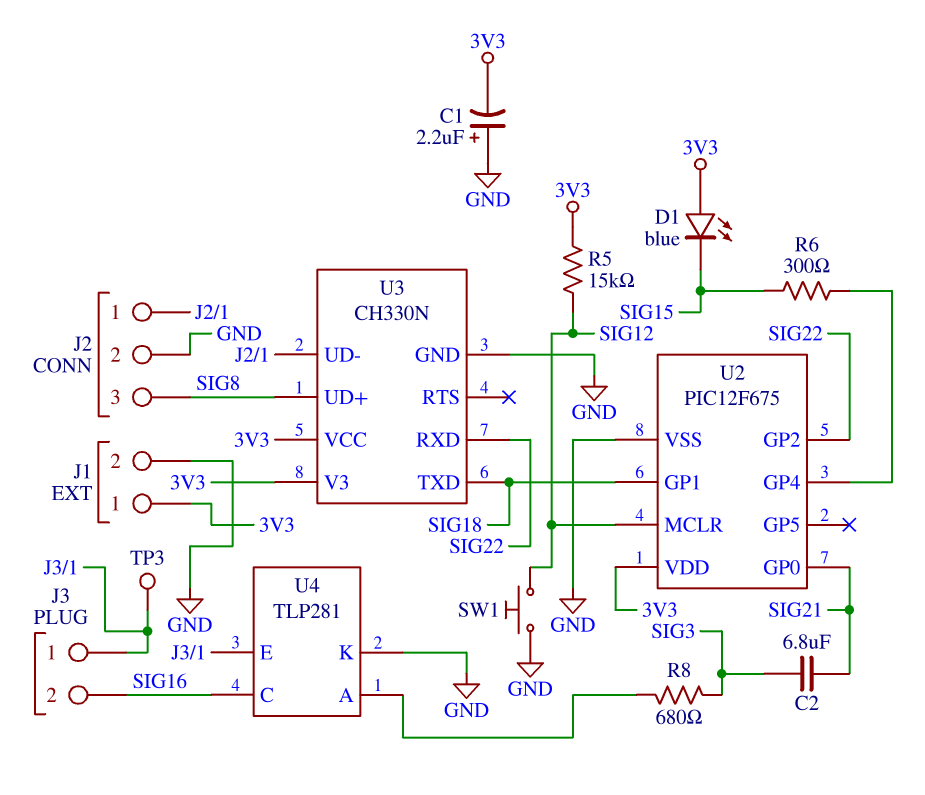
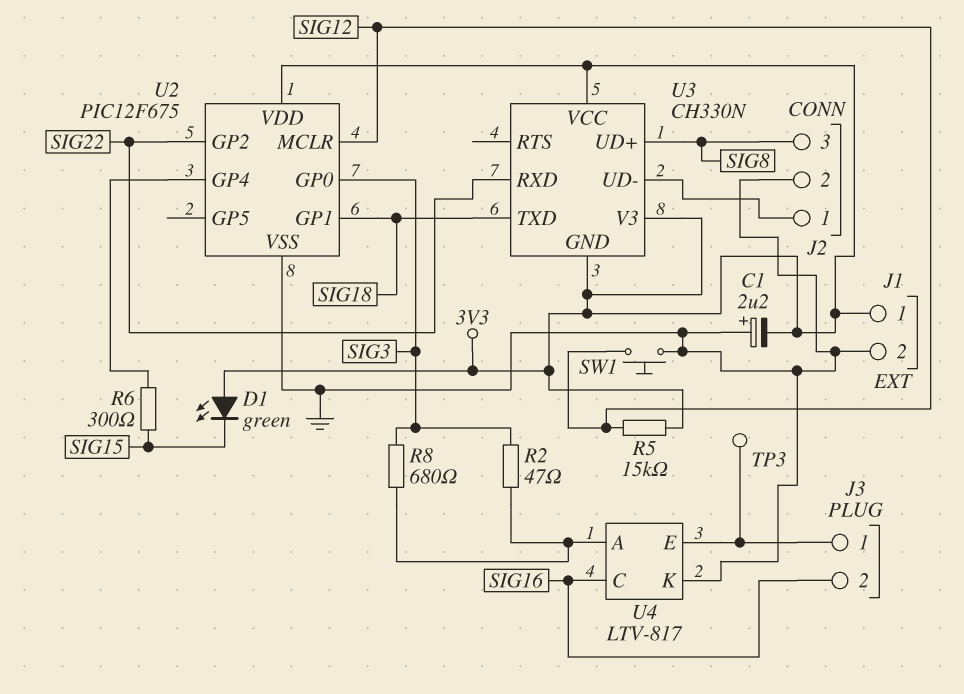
C2: 6.8uF (SIG3, SIG21) -> none
D1: LED blue (A 3V3, K SIG15) -> LED green (A 3V3, K SIG15)
R2: none -> 47 (SIG3, U4/A)
U2 pin GP0: SIG21 -> SIG3
U3 pin GND: GND -> 3V3
U4: TLP281 -> LTV-817

